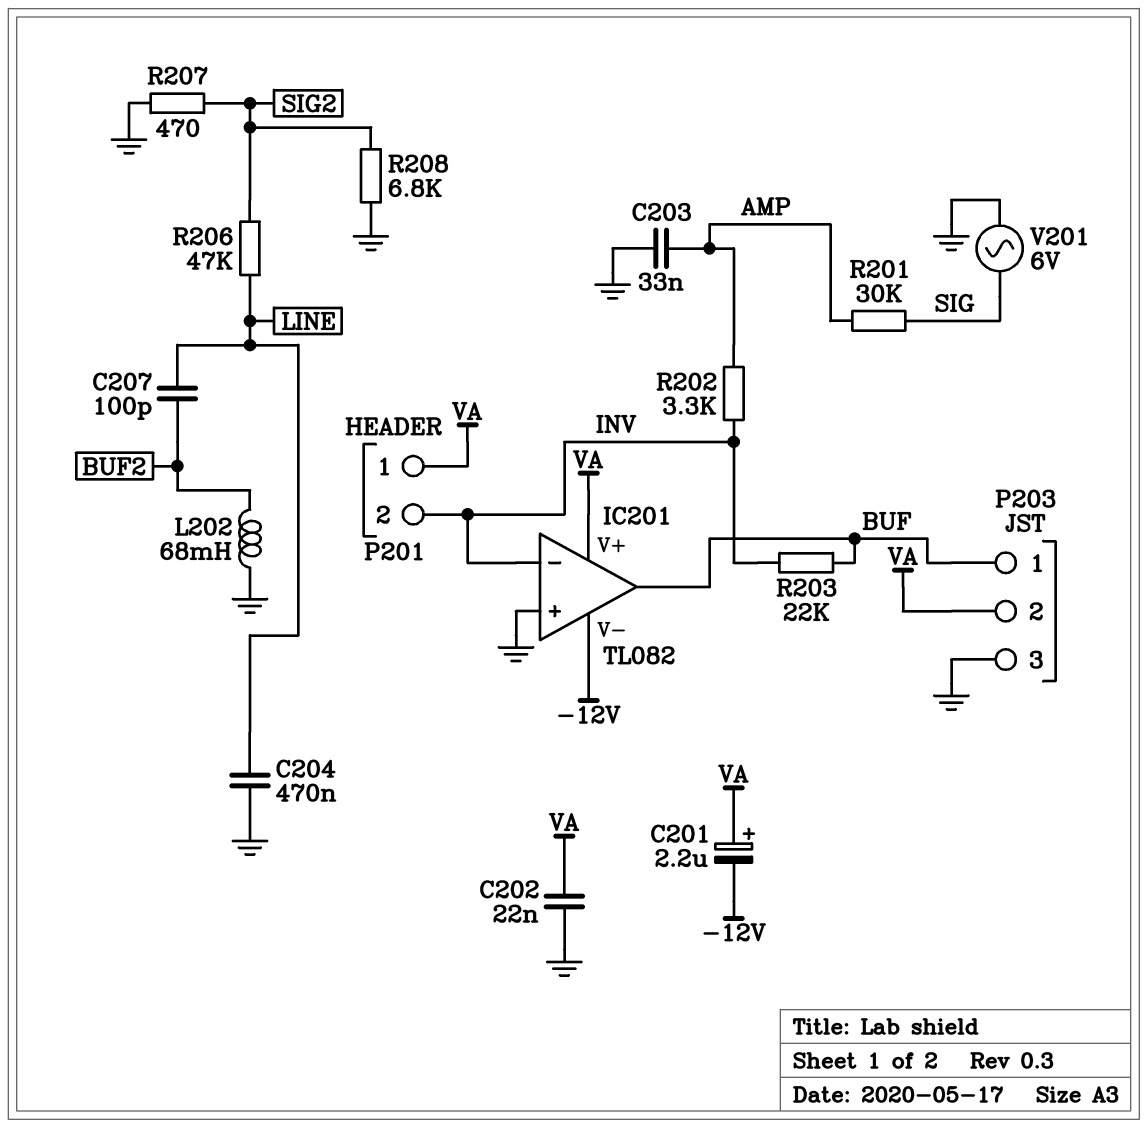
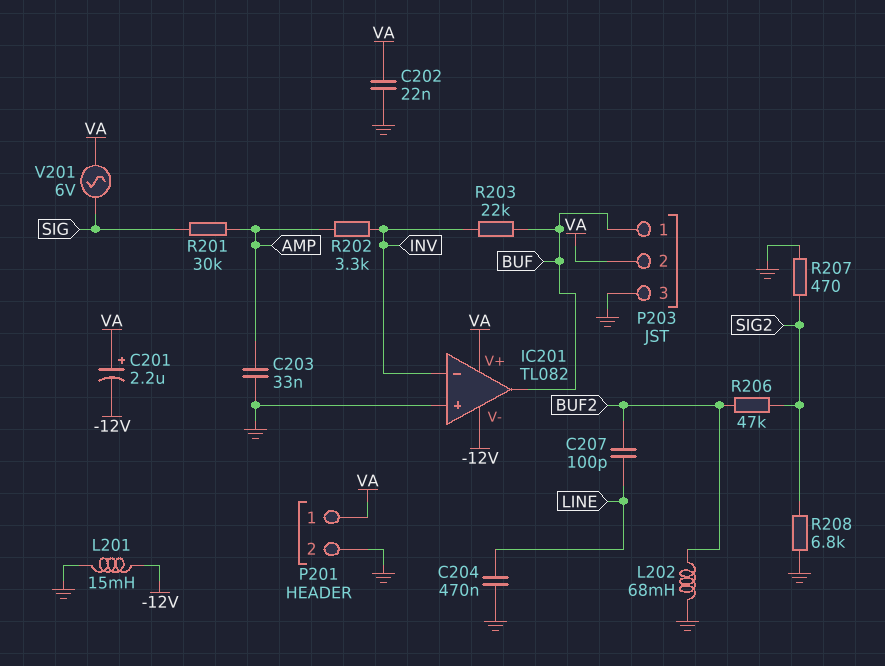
L201: none -> 15mH (-12V, GND)
P201 pin 2: INV -> GND
R206: 47k (LINE, SIG2) -> 47k (BUF2, SIG2)
V201: AC 6V (GND, SIG) -> AC 6V (SIG, VA)

